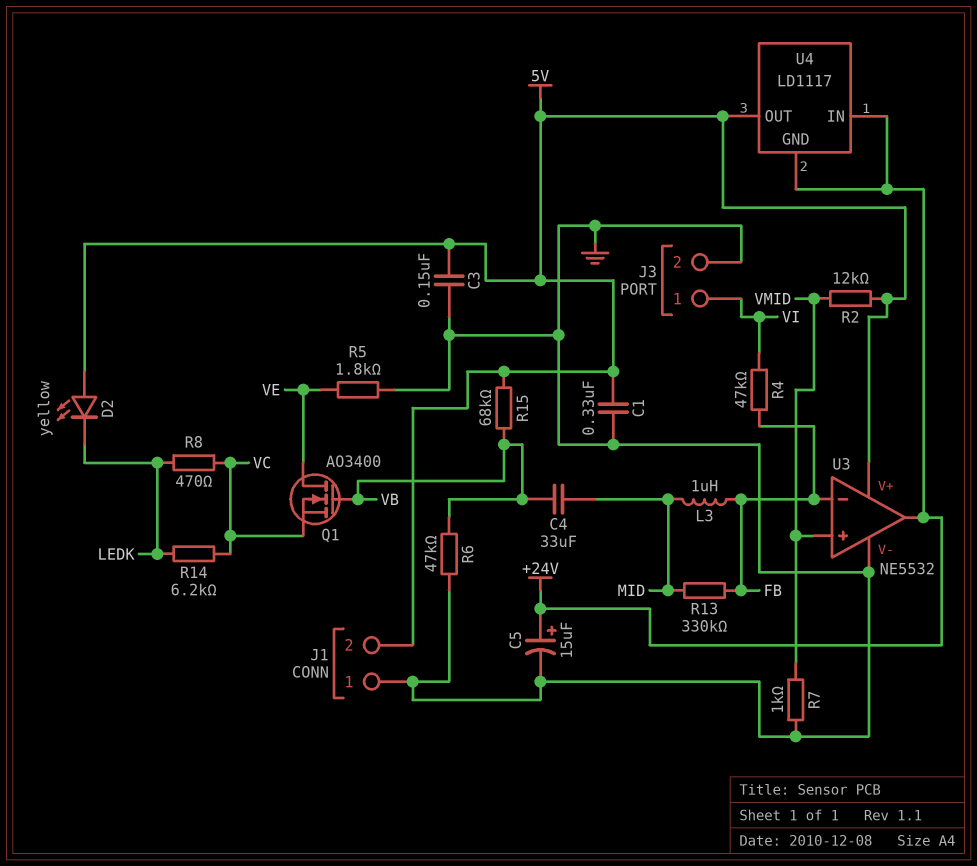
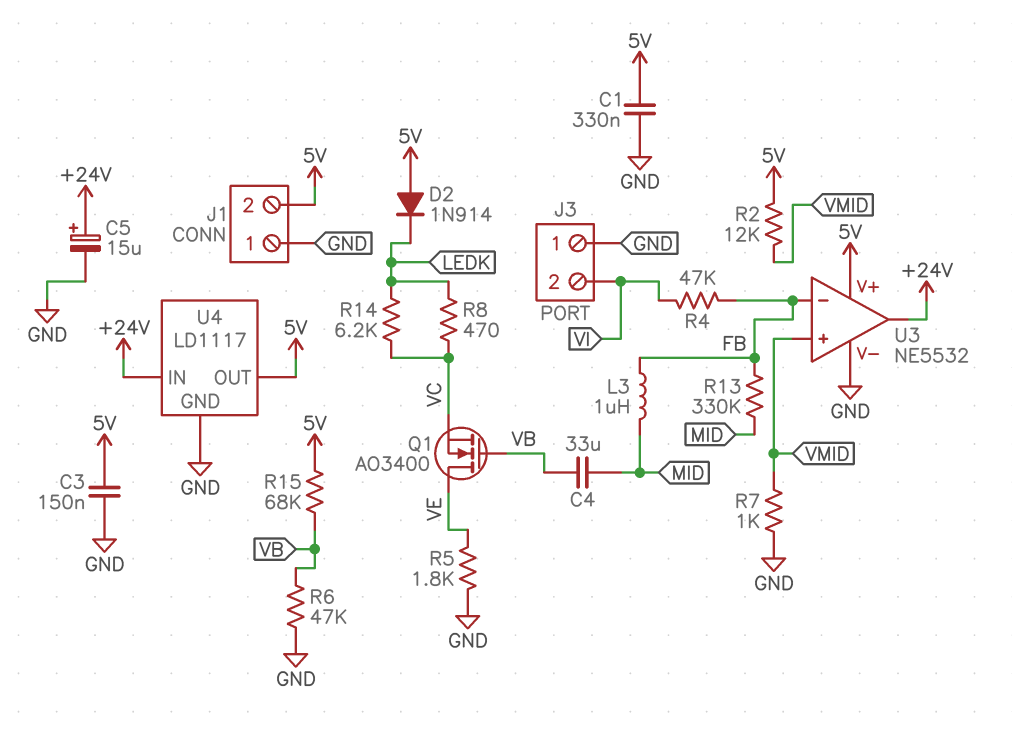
D2: LED yellow (A 5V, K LEDK) -> diode 1N914 (A 5V, K LEDK)
J3 pin 1: VI -> GND
J3 pin 2: GND -> VI
U4 pin GND: +24V -> GND

